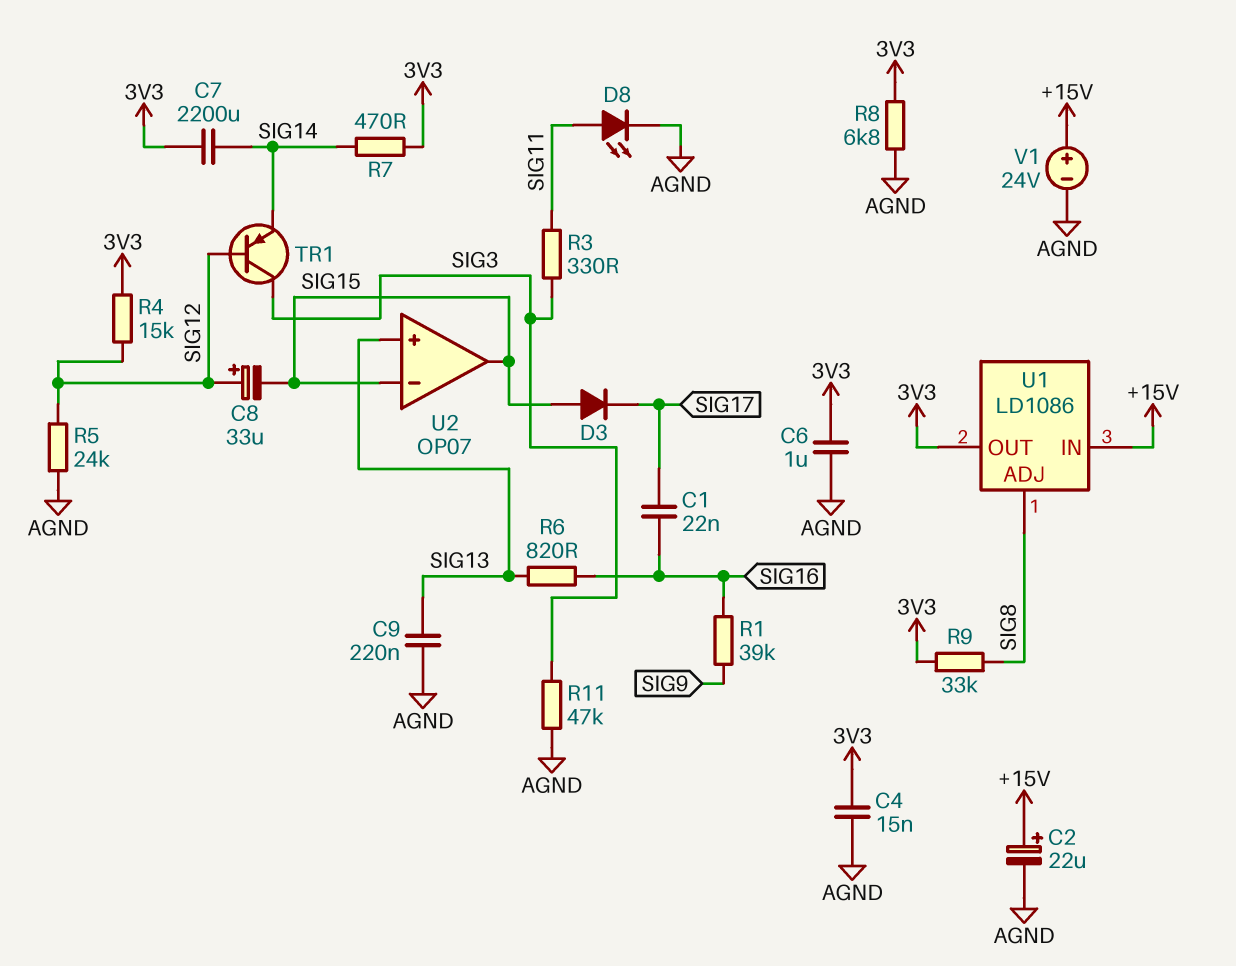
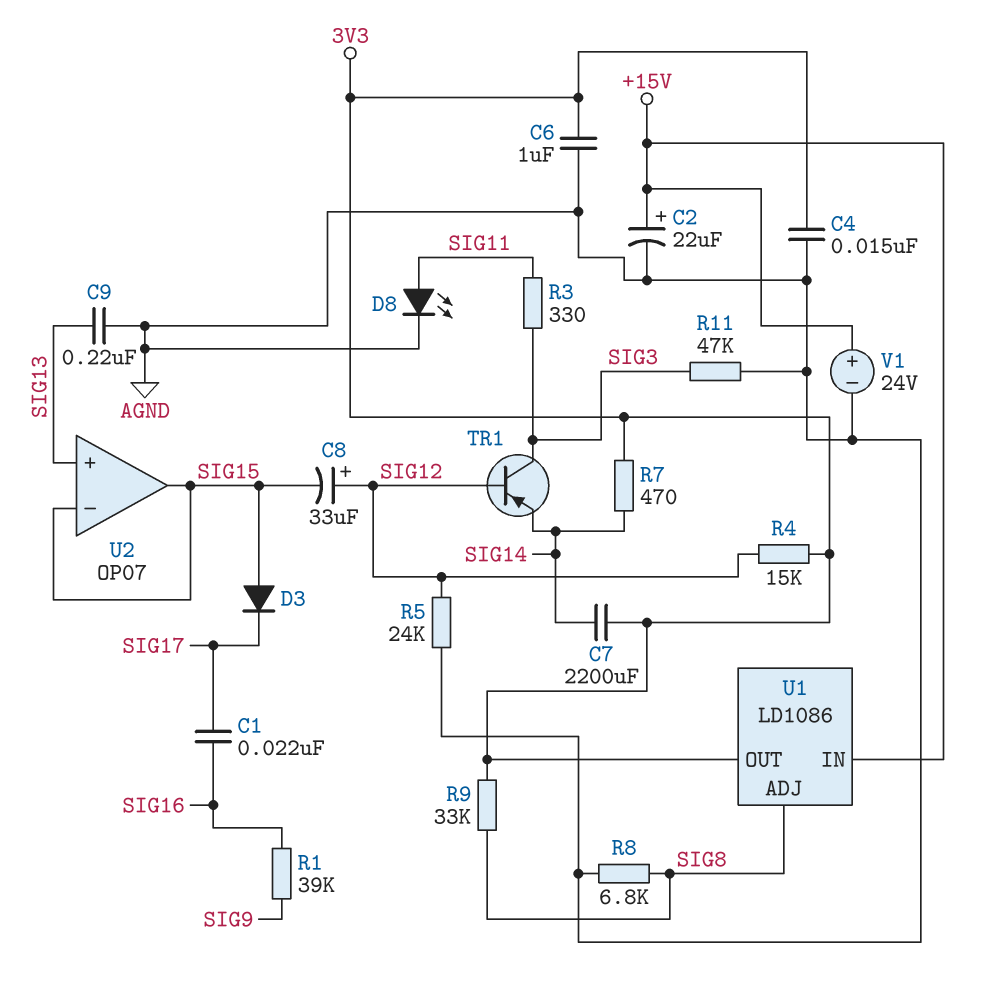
R6: 820 (SIG13, SIG16) -> none
R8: 6.8k (3V3, AGND) -> 6.8k (AGND, SIG8)

